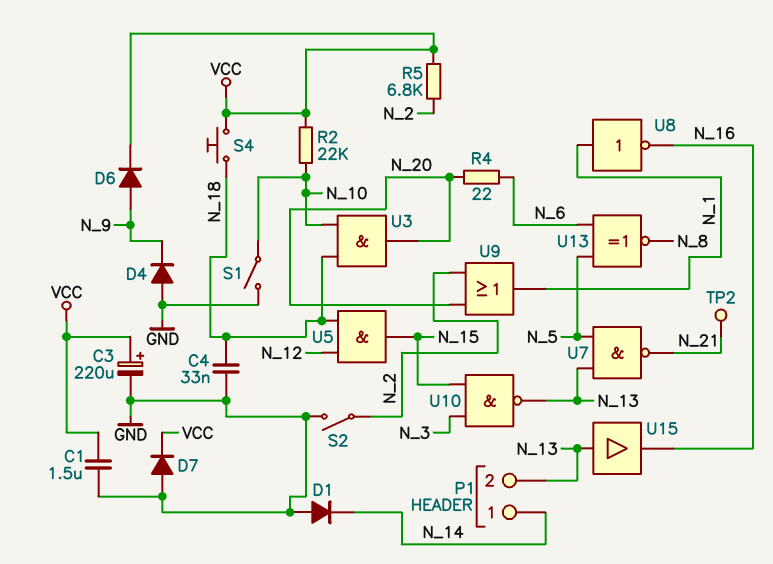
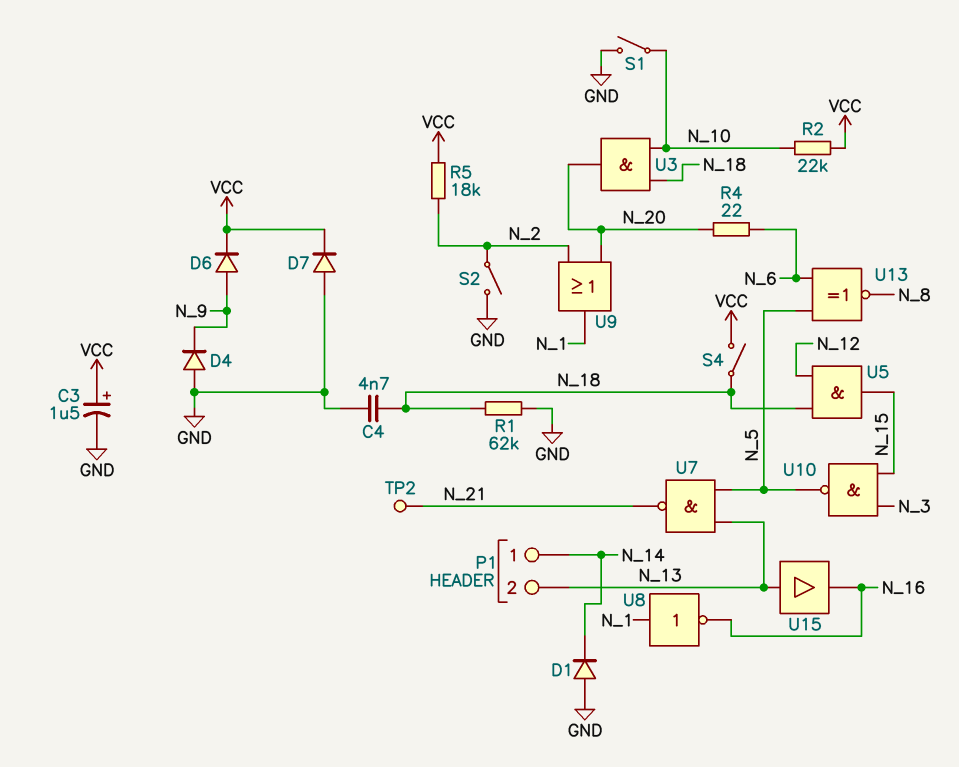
C1: 1.5uF (GND, VCC) -> none
C3: 220uF (plus VCC, minus GND) -> 1.5uF (plus VCC, minus GND)
C4: 33nF (GND, N_18) -> 4.7nF (GND, N_18)
R1: none -> 62k (GND, N_18)
R5: 6.8k (N_2, VCC) -> 18k (N_2, VCC)
S4: button (N_18, VCC) -> switch (N_18, VCC)
U10: NAND (in N_3, in N_15, out N_13) -> NAND (in N_3, in N_15, out N_5)

